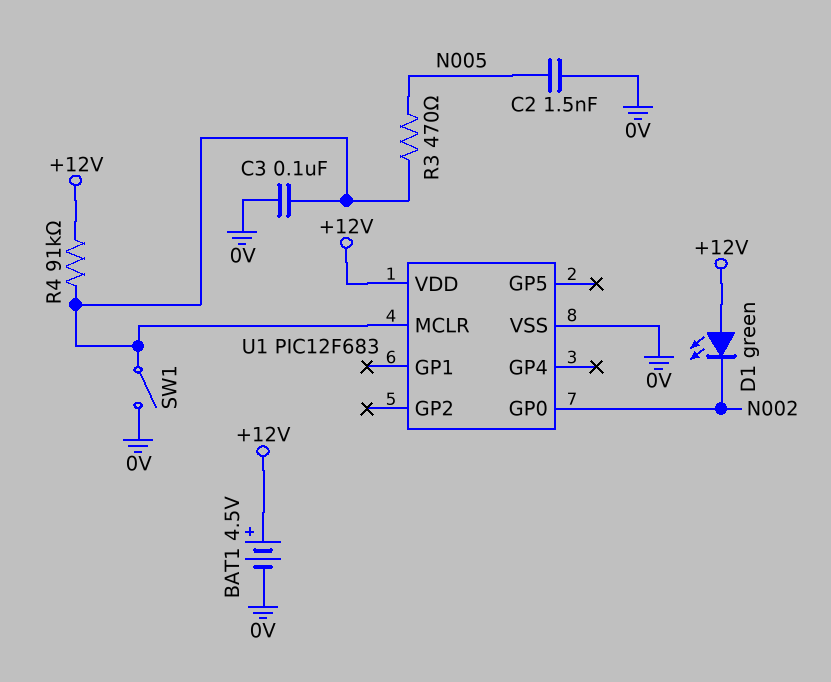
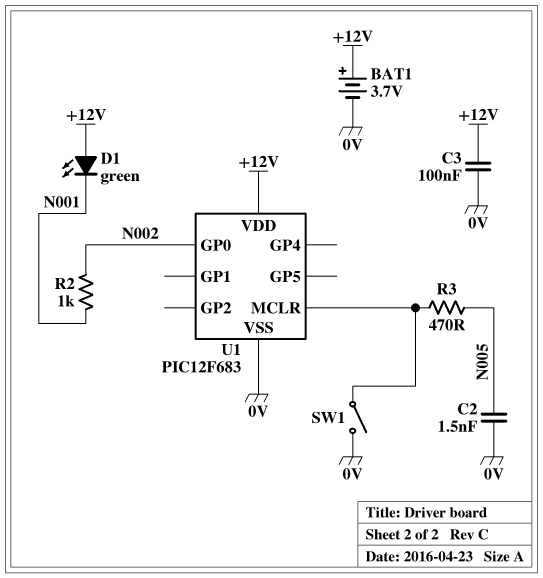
BAT1: 4.5V (plus +12V, minus 0V) -> 3.7V (plus +12V, minus 0V)
C3: 100nF (0V, U1/MCLR) -> 100nF (+12V, 0V)
D1: LED green (A +12V, K N002) -> LED green (A +12V, K N001)
R2: none -> 1k (N001, N002)
R4: 91k (+12V, U1/MCLR) -> none

